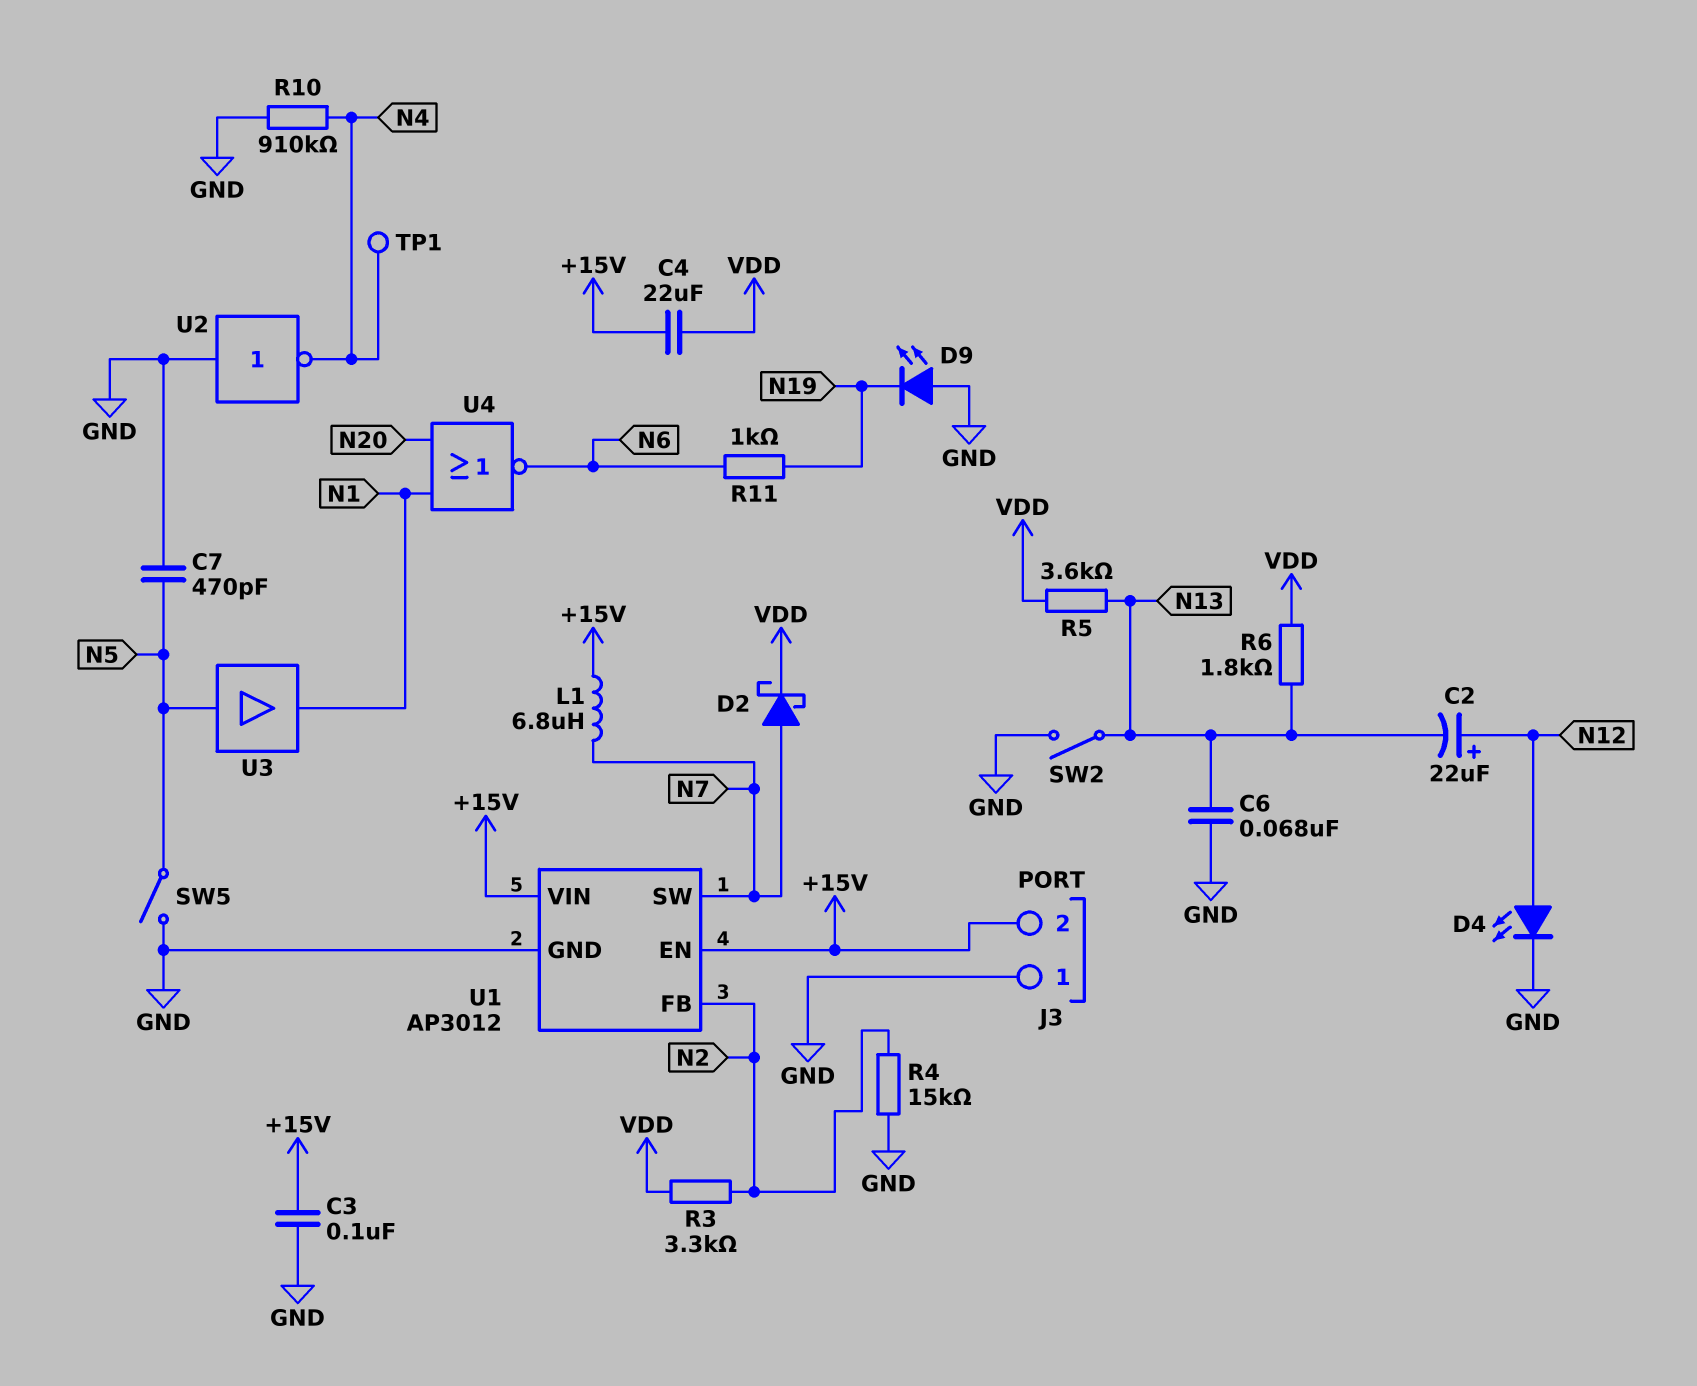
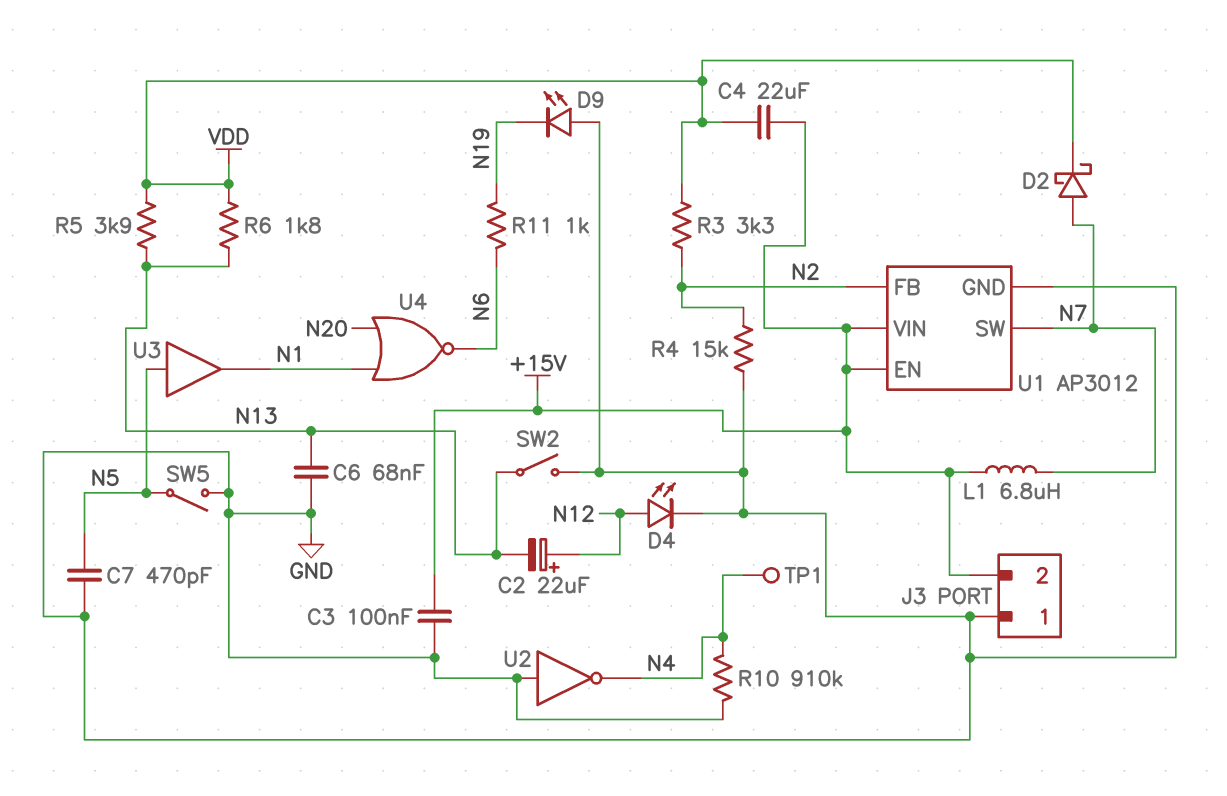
R5: 3.6k (N13, VDD) -> 3.9k (N13, VDD)

